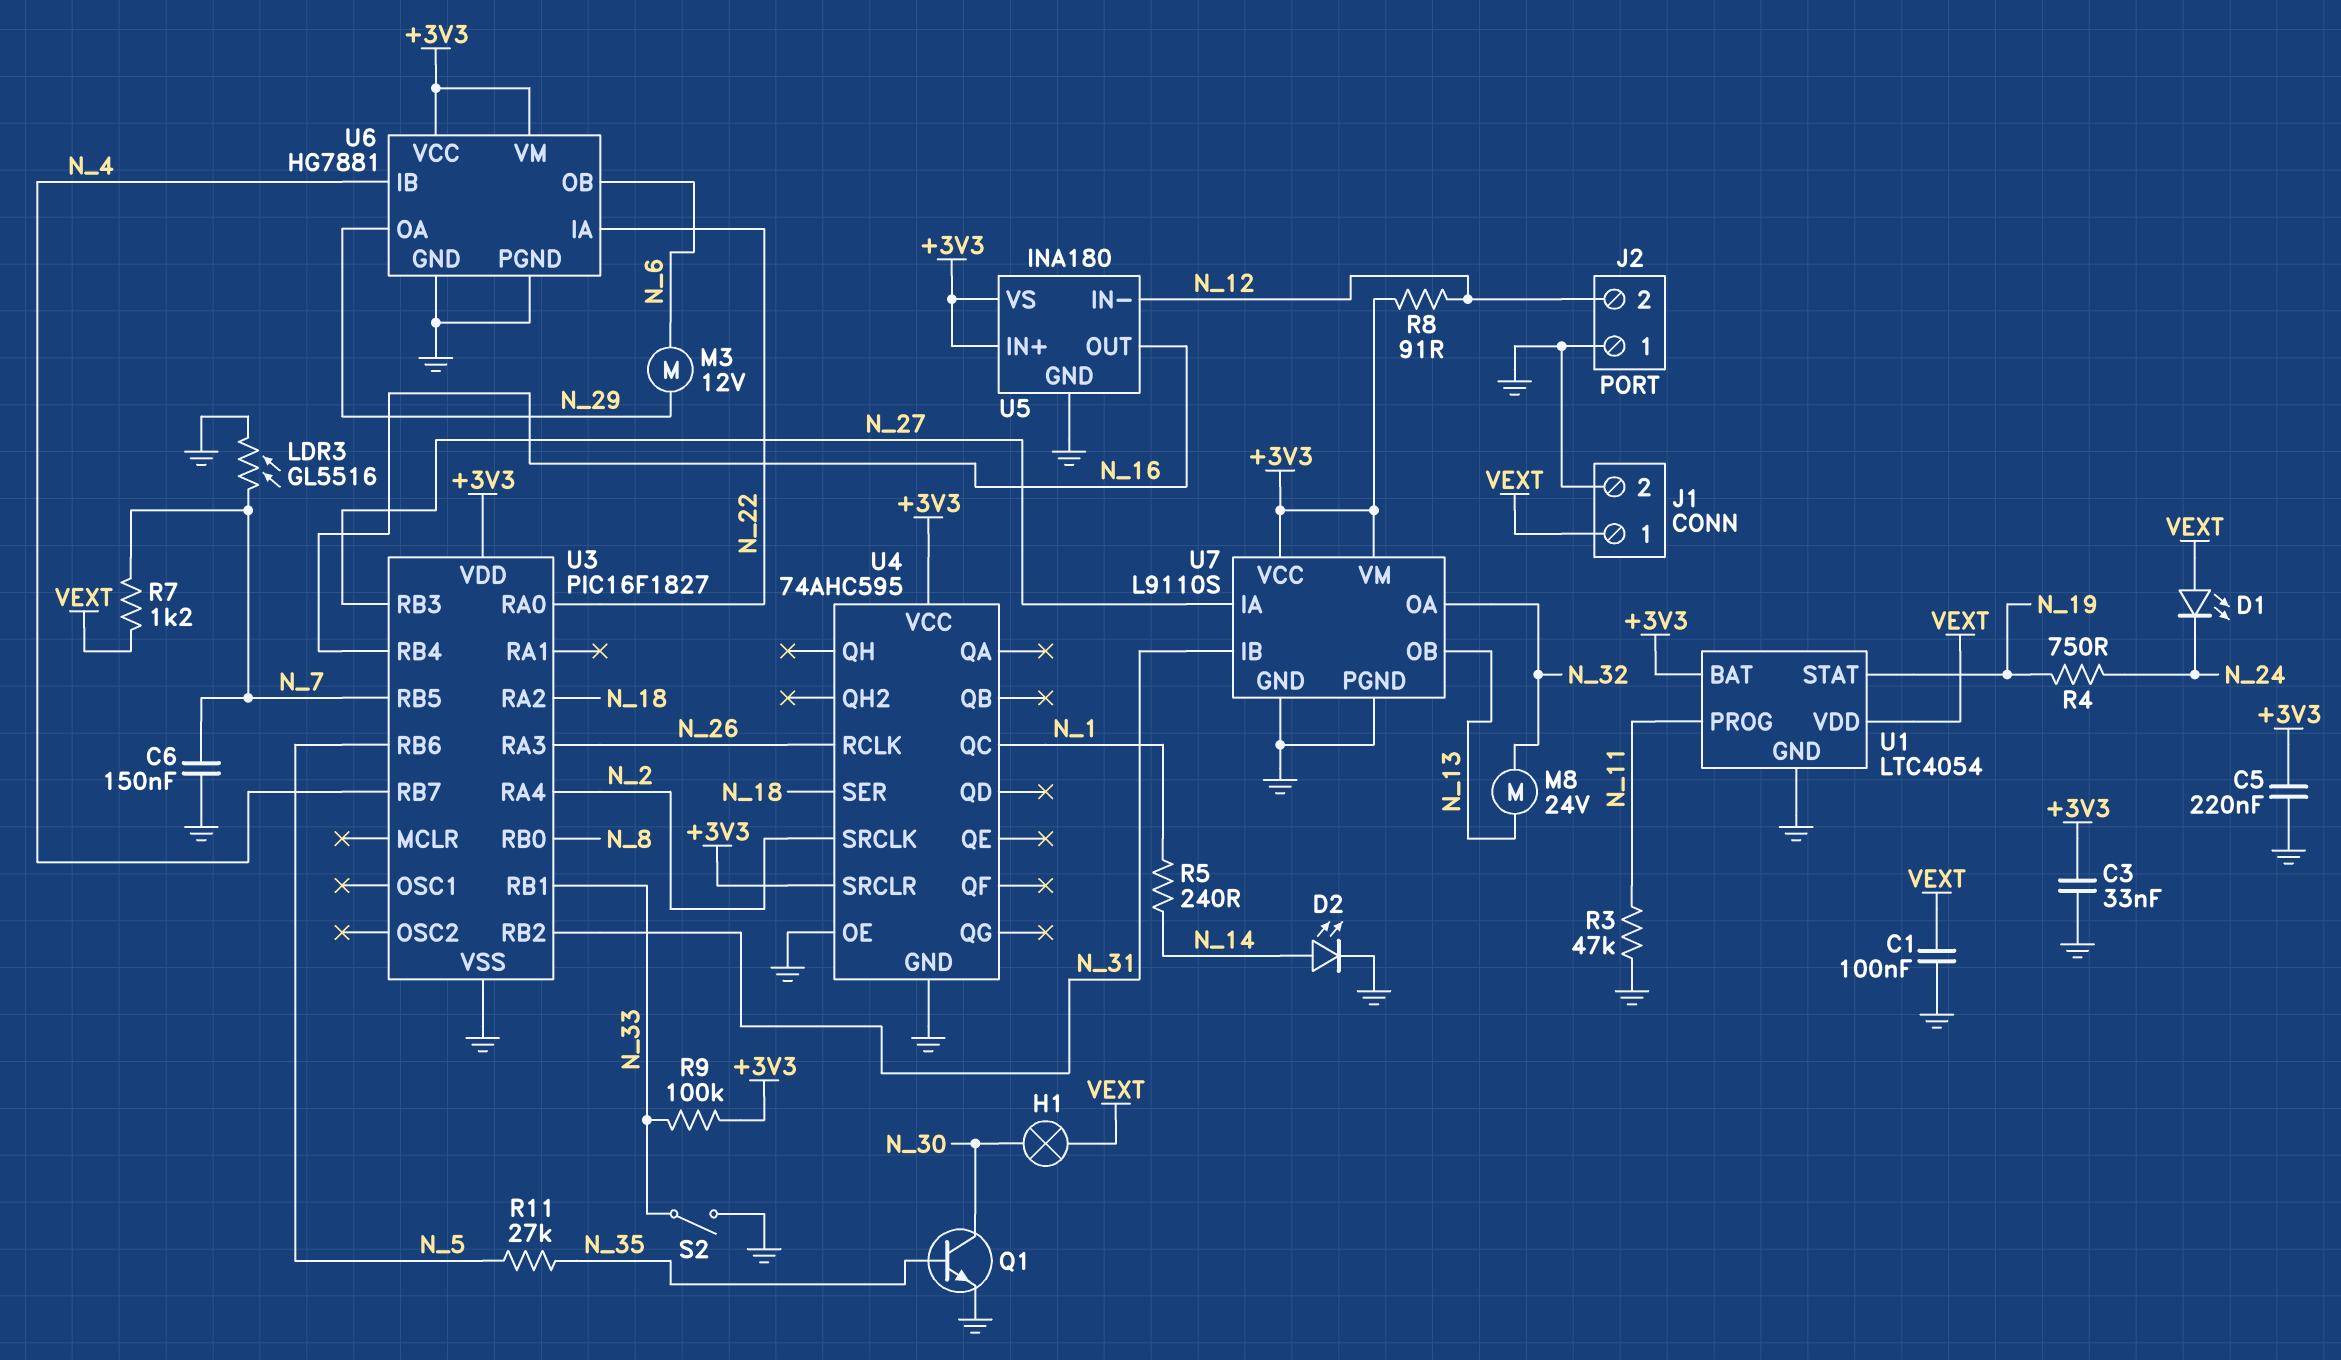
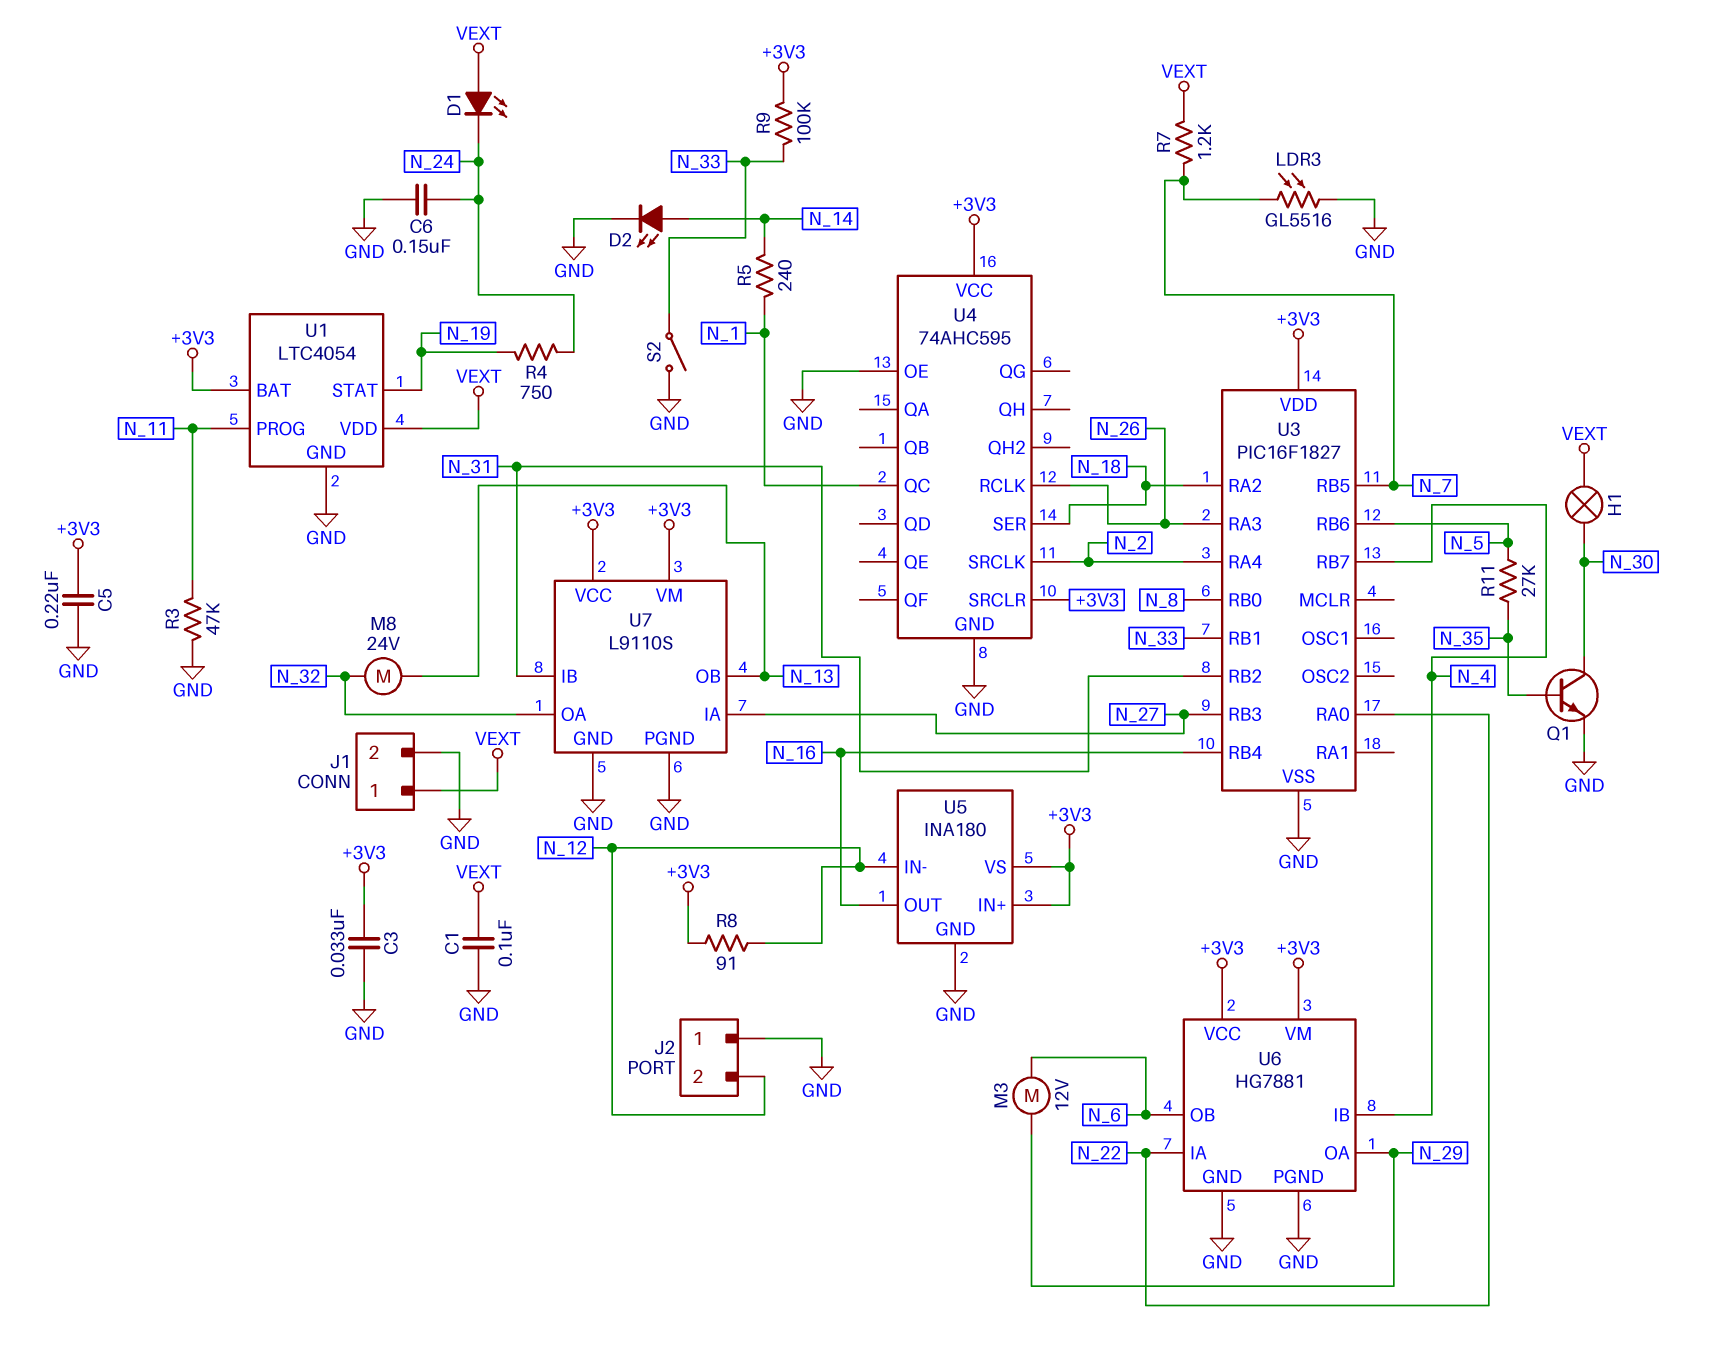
C6: 150nF (GND, N_7) -> 150nF (GND, N_24)

